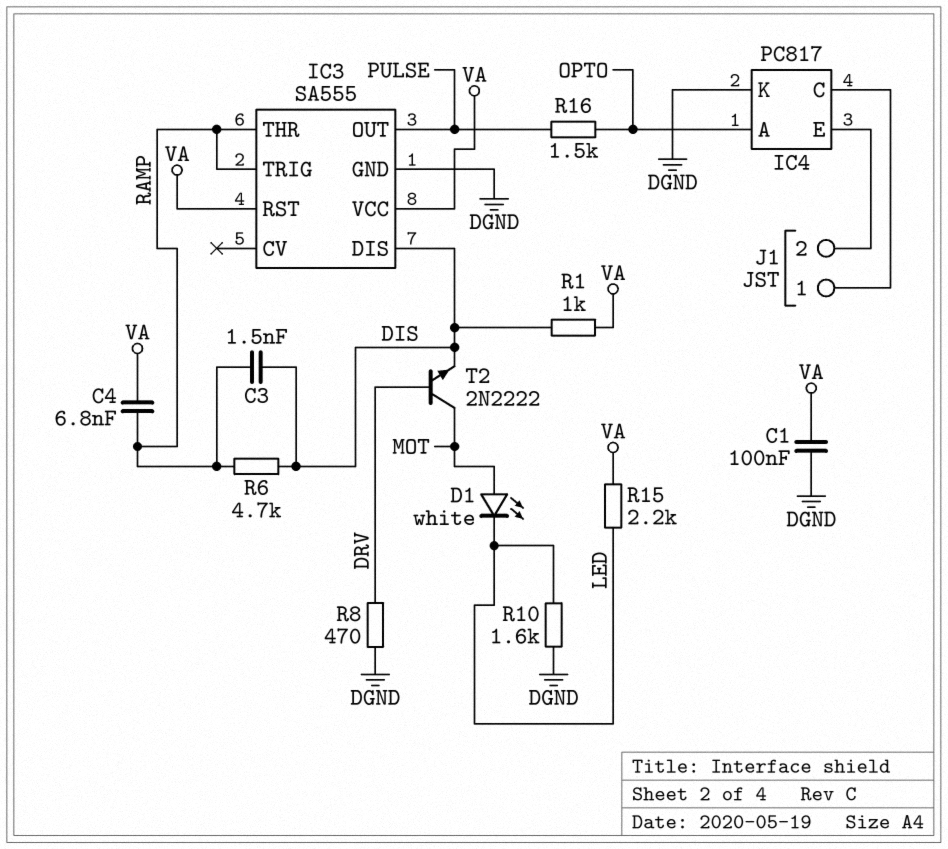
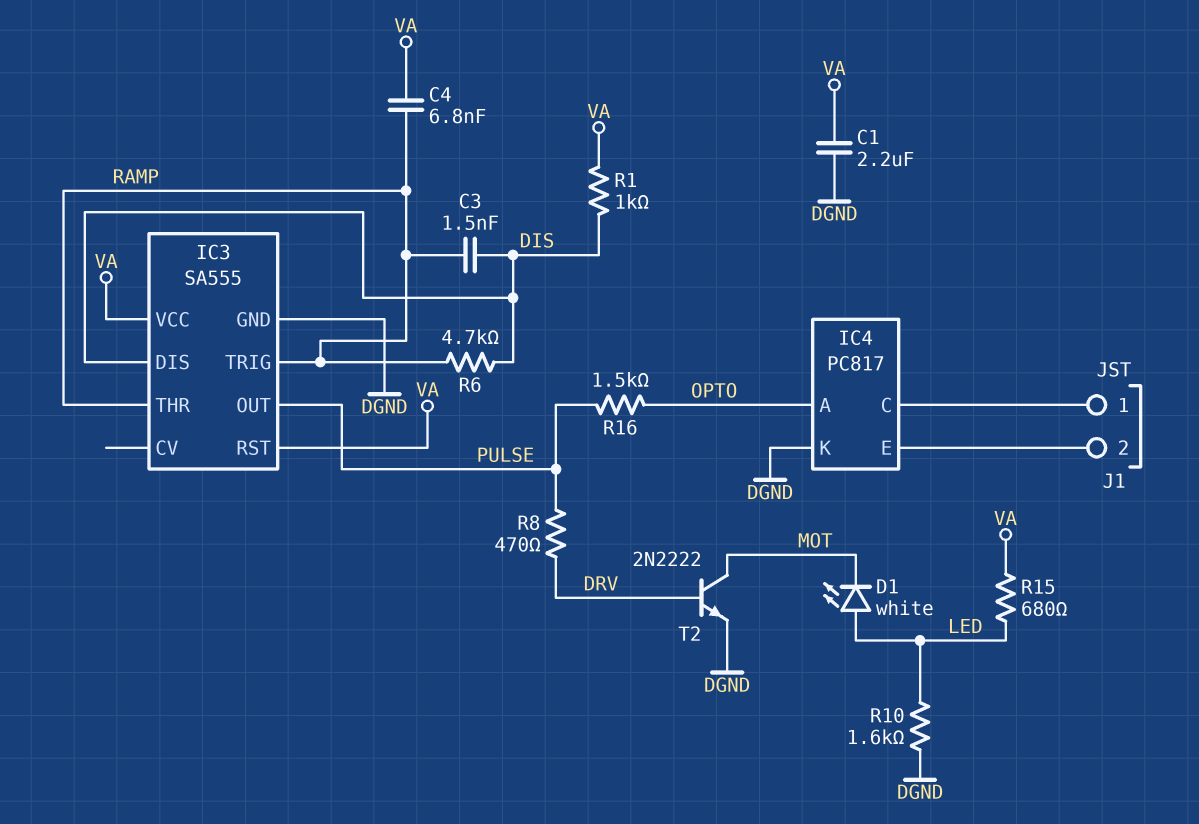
C1: 100nF (DGND, VA) -> 2.2uF (DGND, VA)
D1: LED white (A MOT, K LED) -> LED white (A LED, K MOT)
R8: 470 (DGND, DRV) -> 470 (DRV, PULSE)
R15: 2.2k (LED, VA) -> 680 (LED, VA)
T2: NPN 2N2222 (B DRV, C MOT, E DIS) -> NPN 2N2222 (B DRV, C MOT, E DGND)

